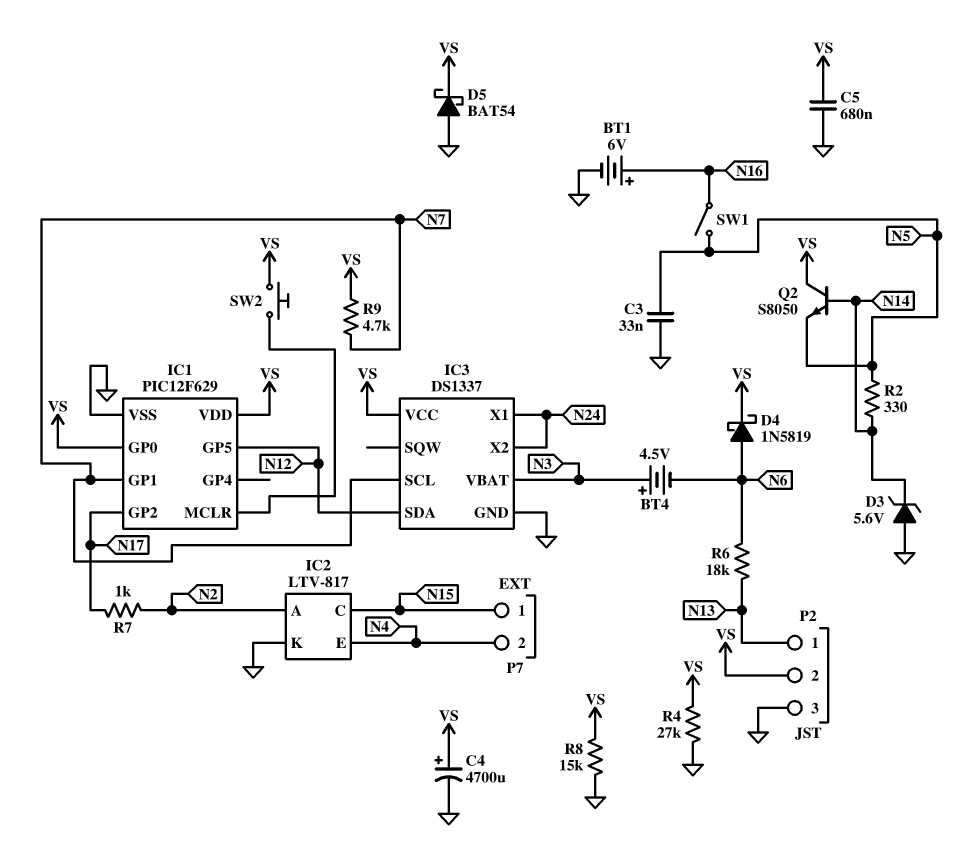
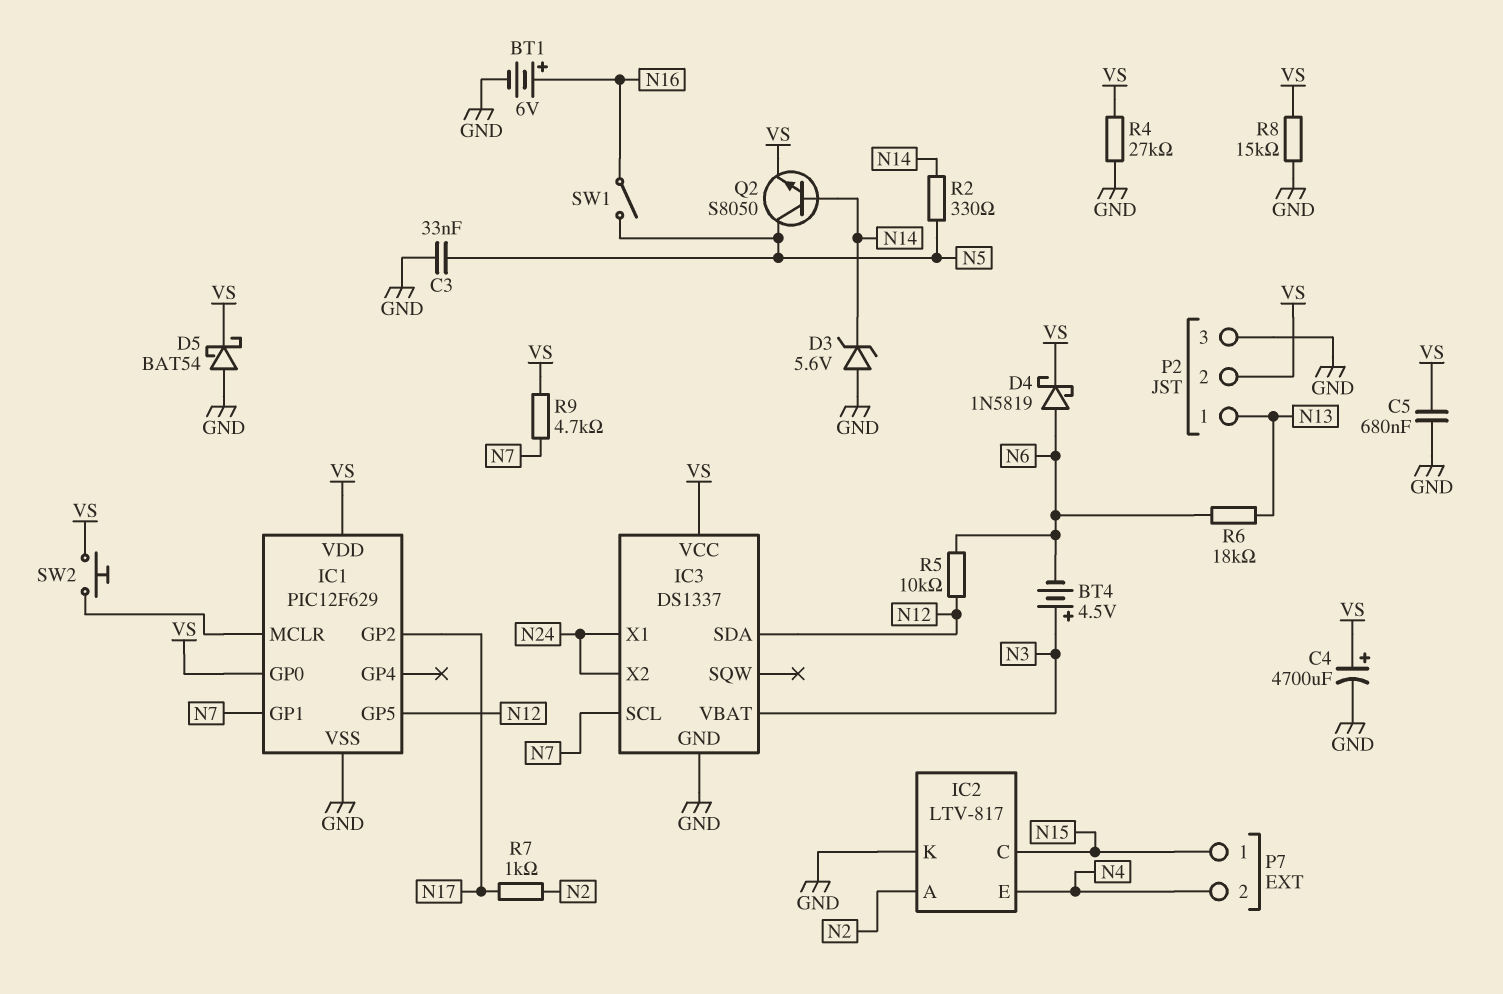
Q2: NPN S8050 (B N14, C VS, E N5) -> NPN S8050 (B N14, C N5, E VS)
R5: none -> 10k (N6, N12)

